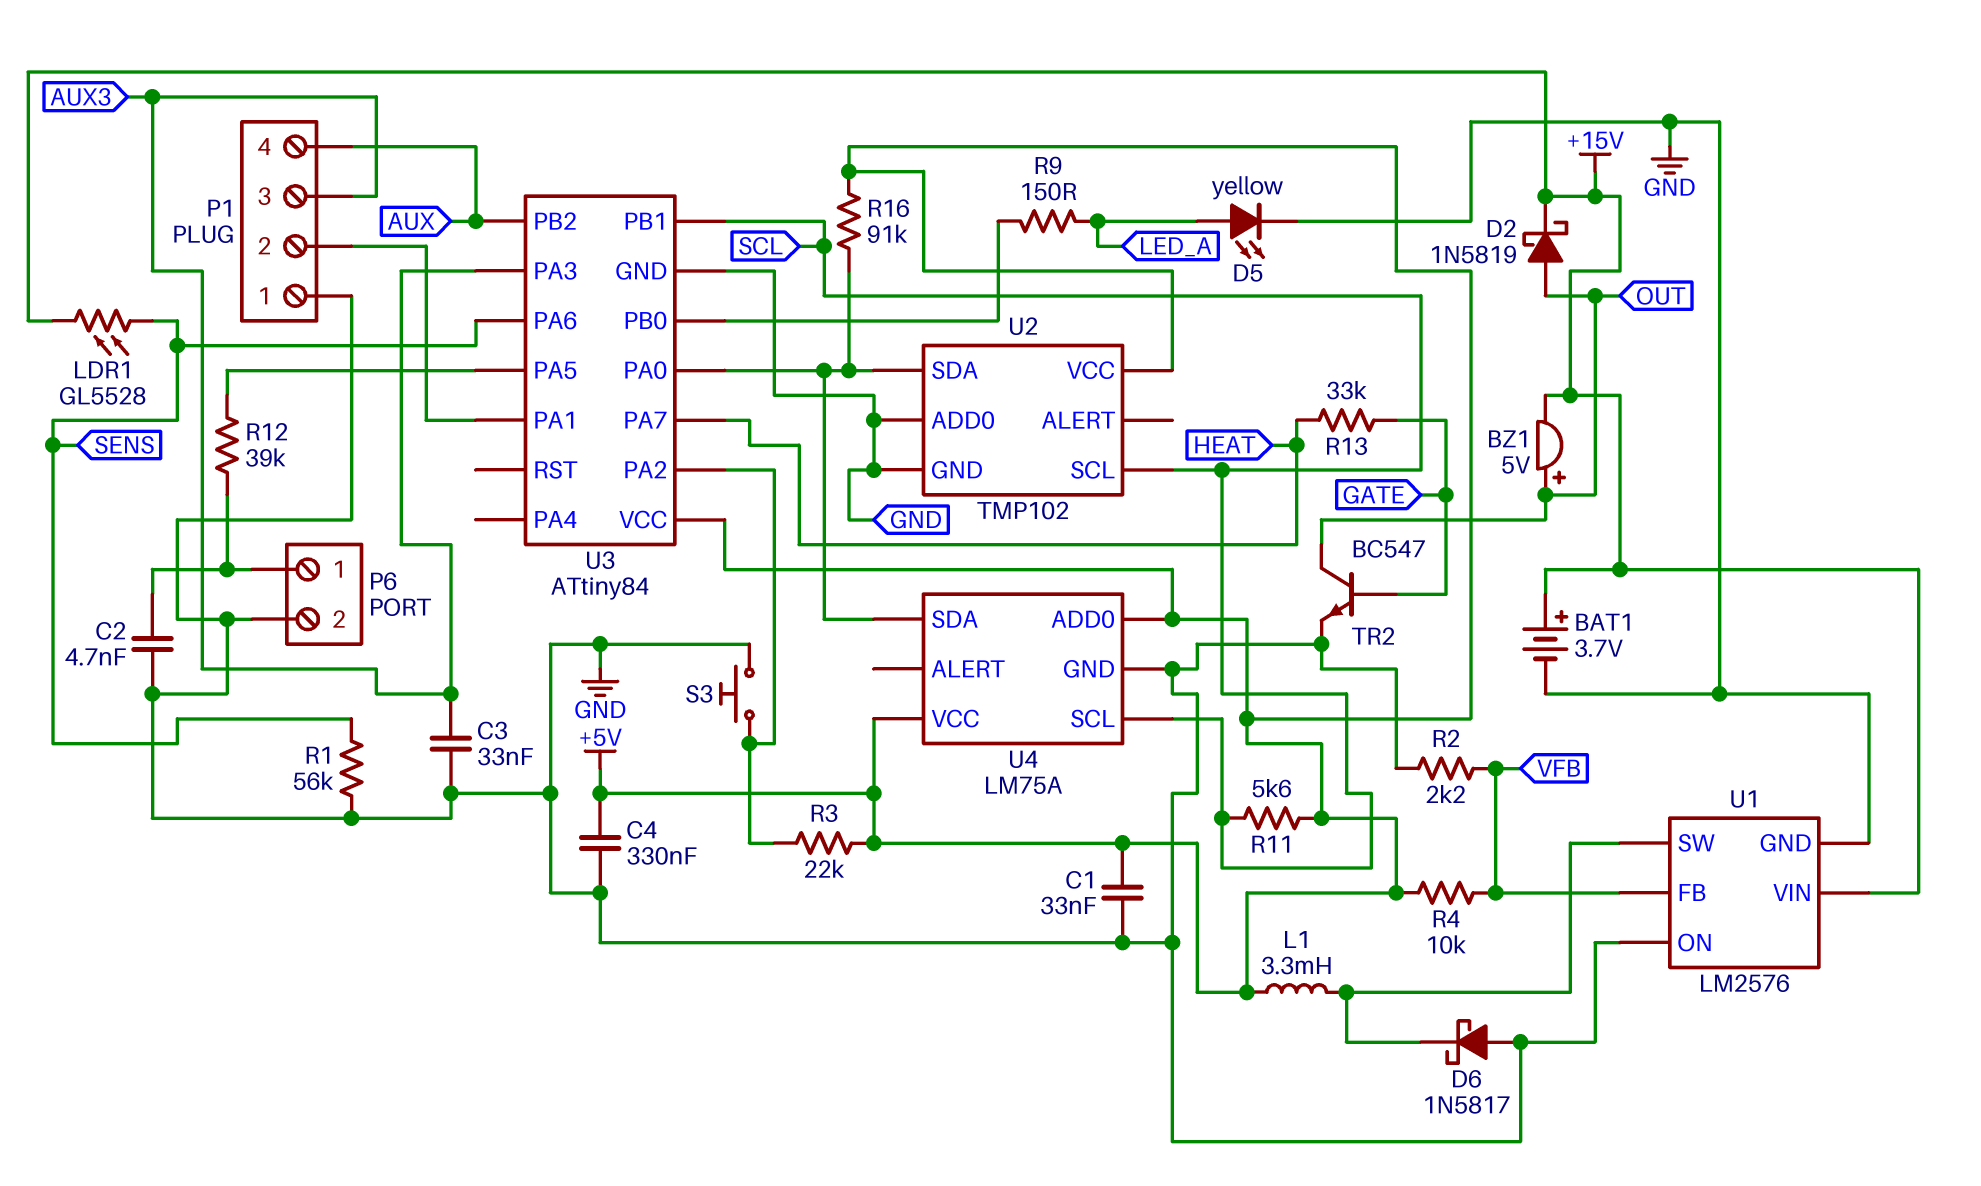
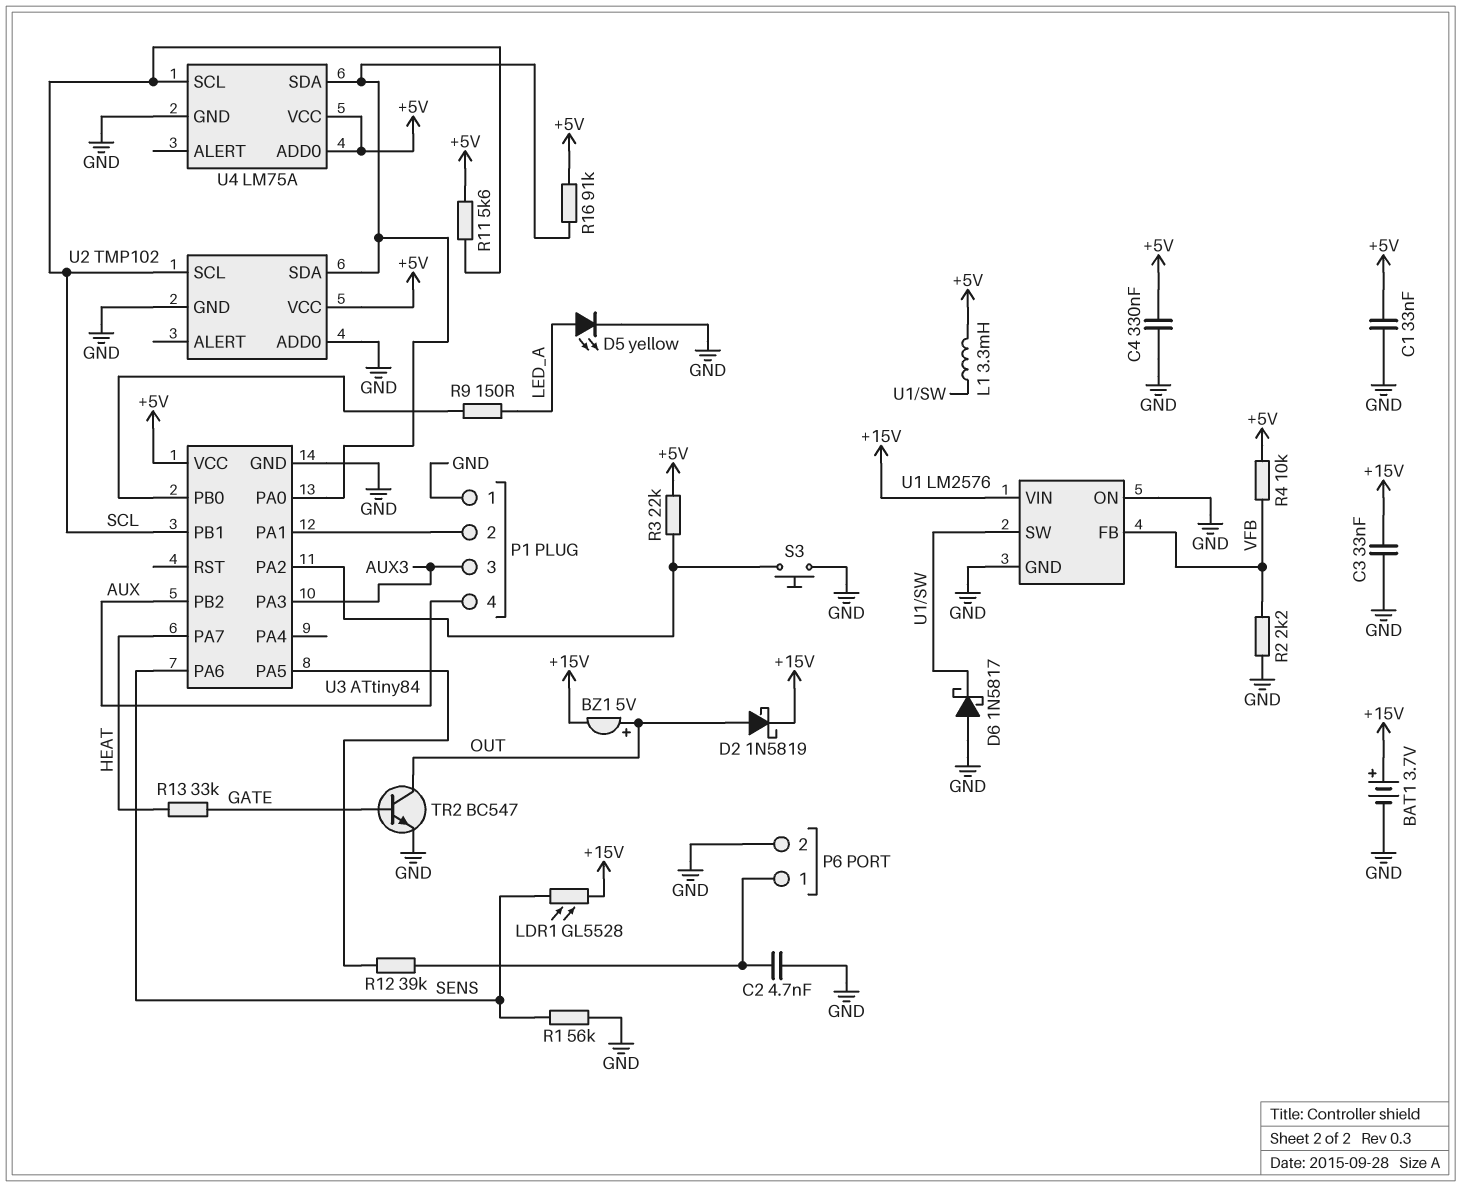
C3: 33nF (AUX3, GND) -> 33nF (+15V, GND)

